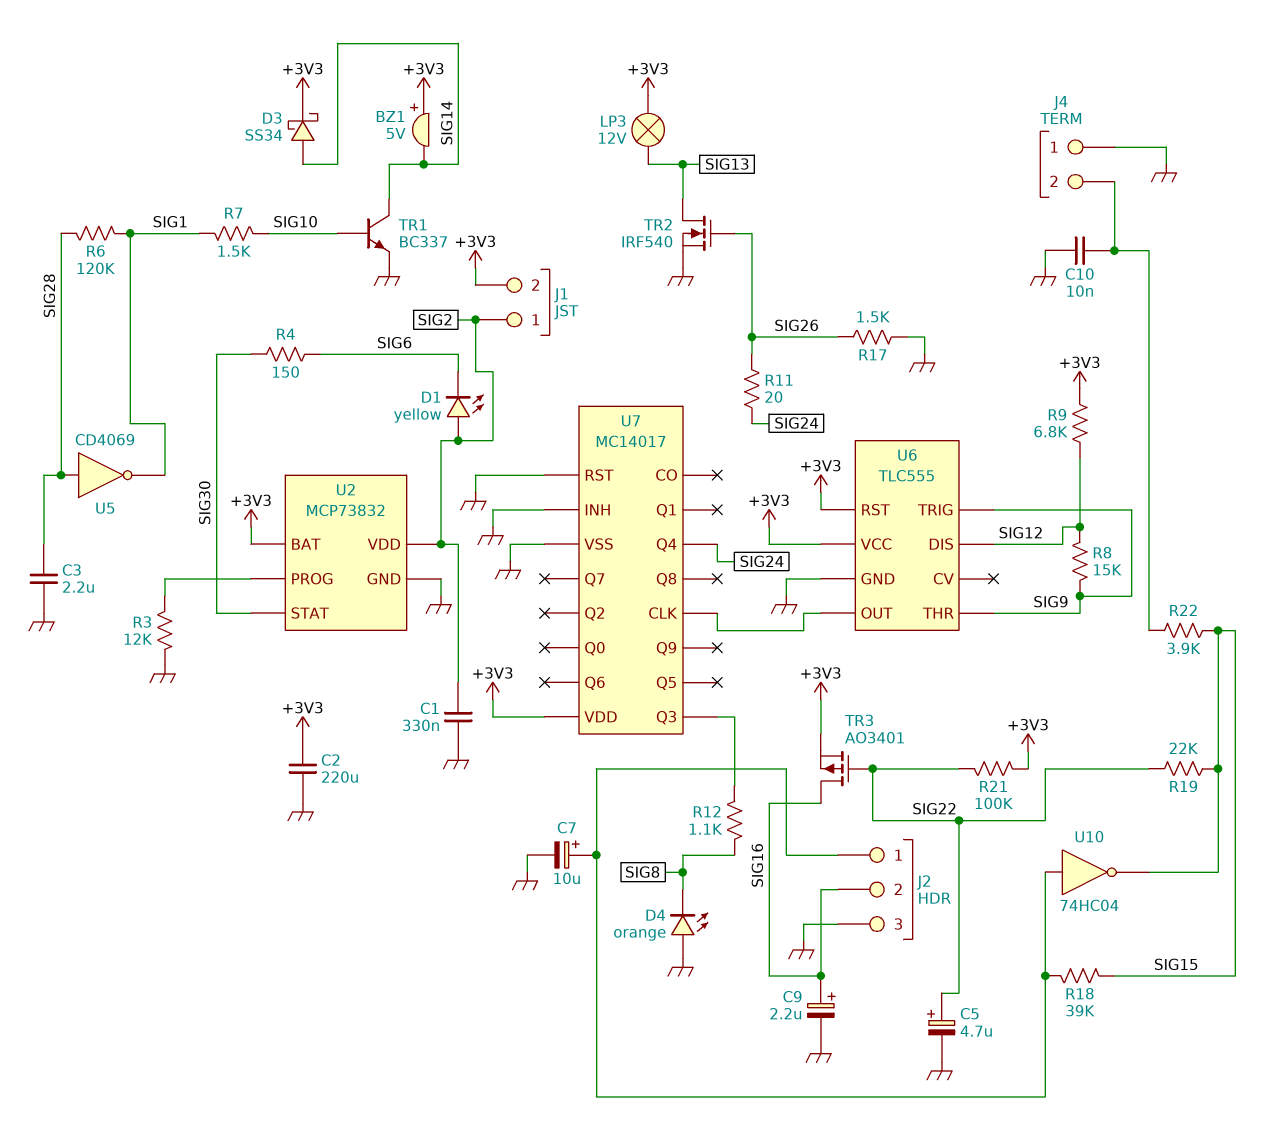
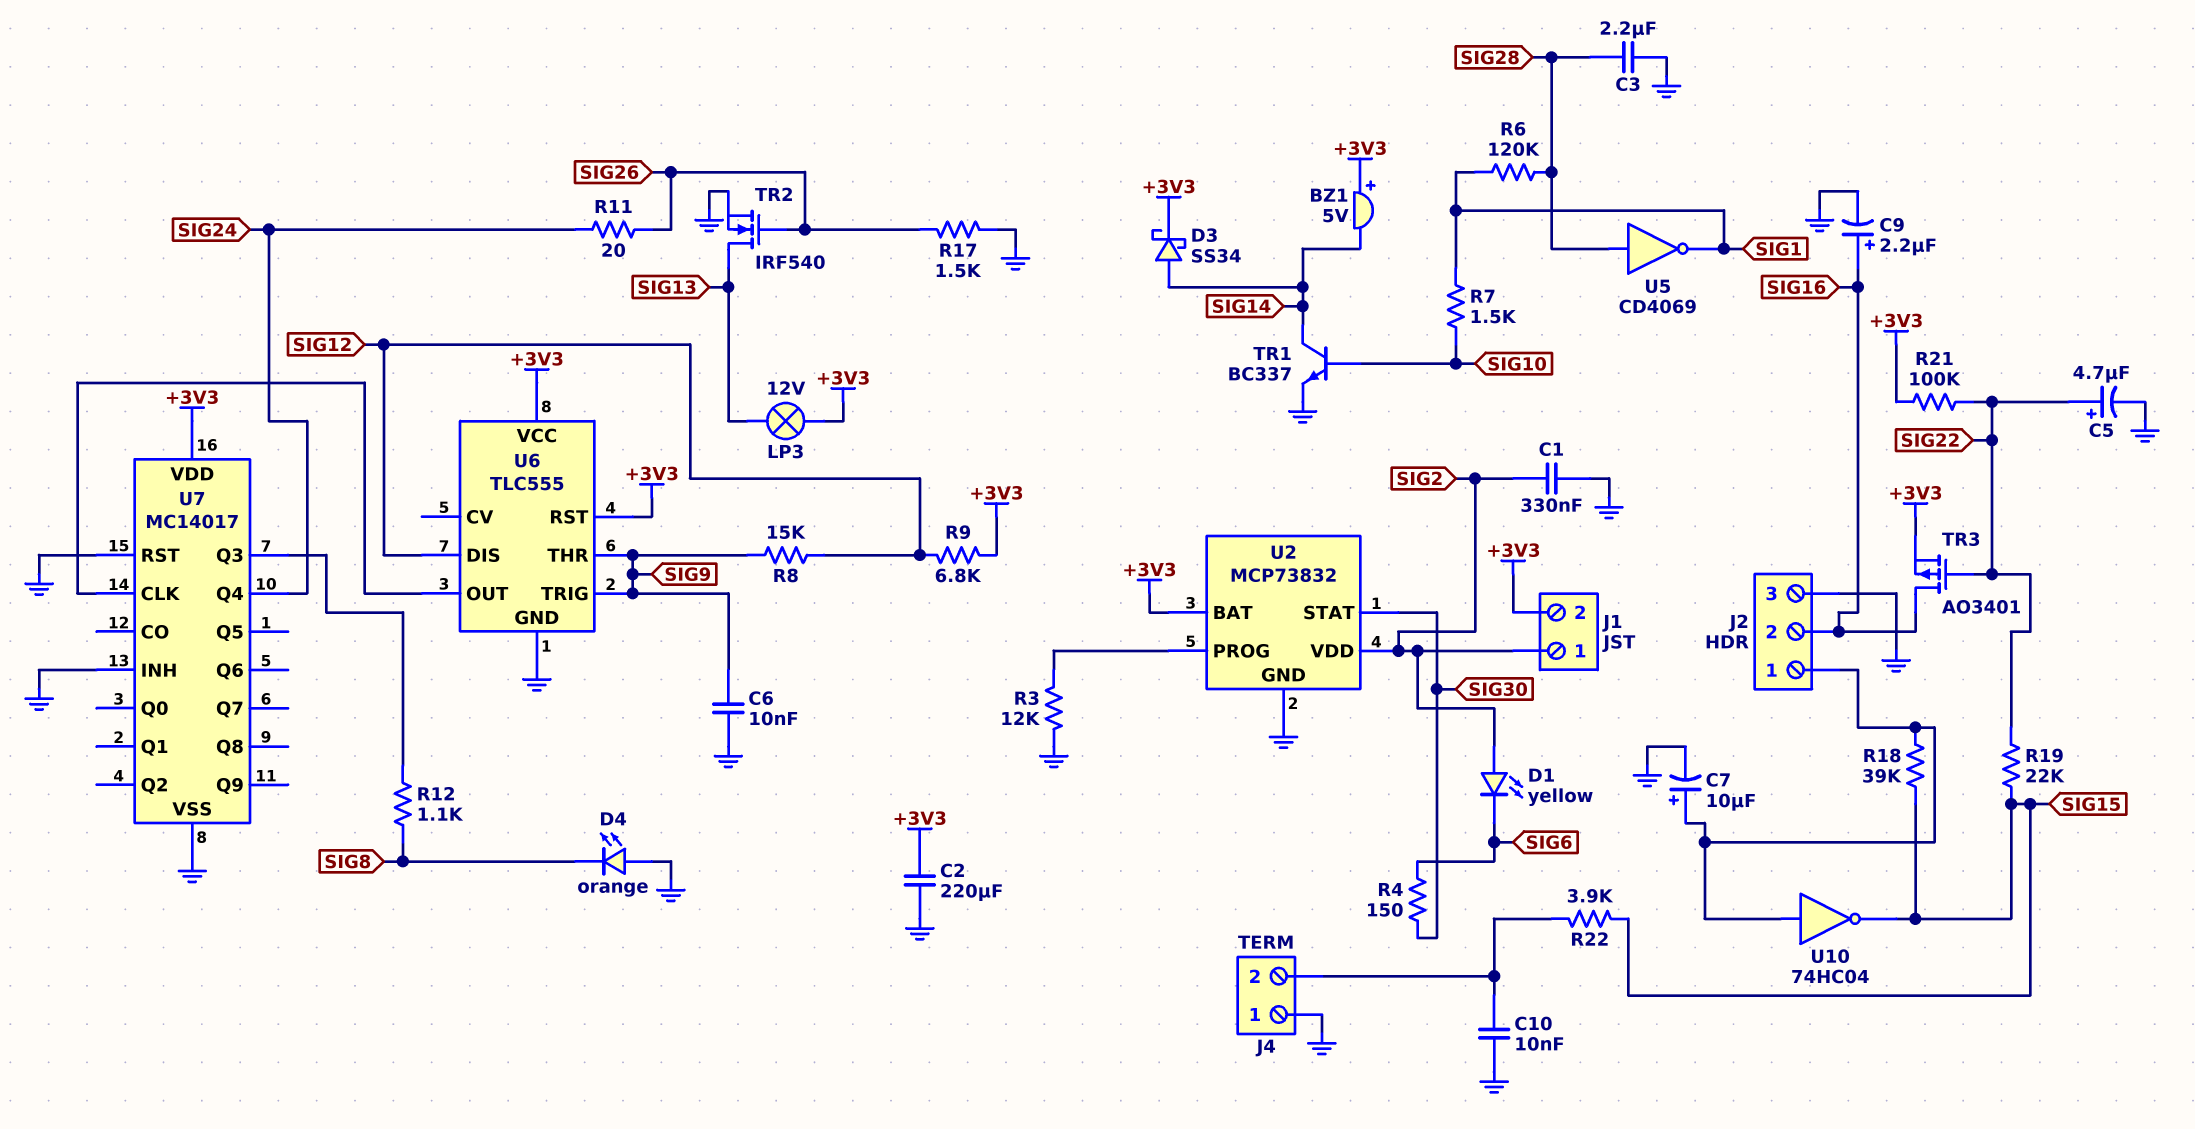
C6: none -> 10nF (GND, SIG9)

